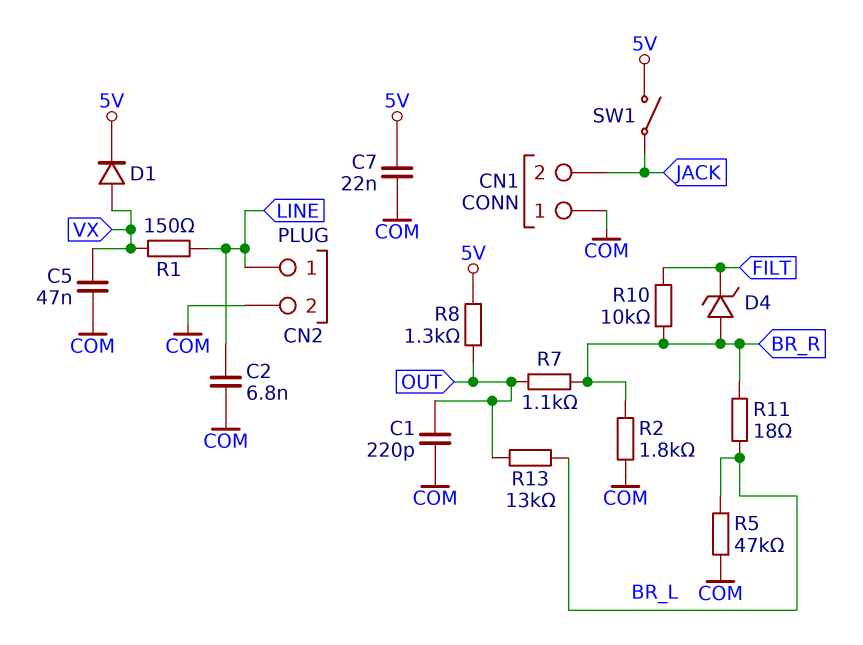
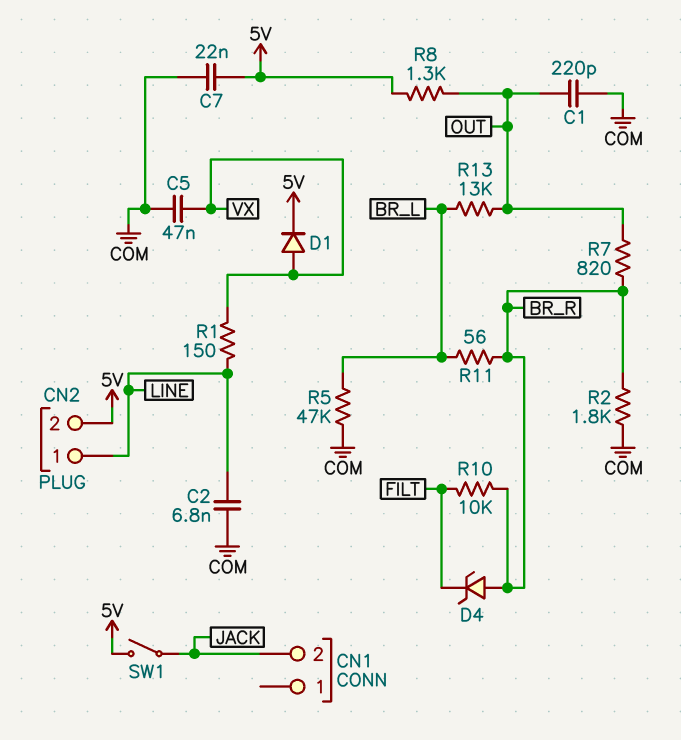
CN1 pin 1: COM -> none
CN2 pin 2: COM -> 5V
R7: 1.1k (BR_R, OUT) -> 820 (BR_R, OUT)
R11: 18 (BR_L, BR_R) -> 56 (BR_L, BR_R)

